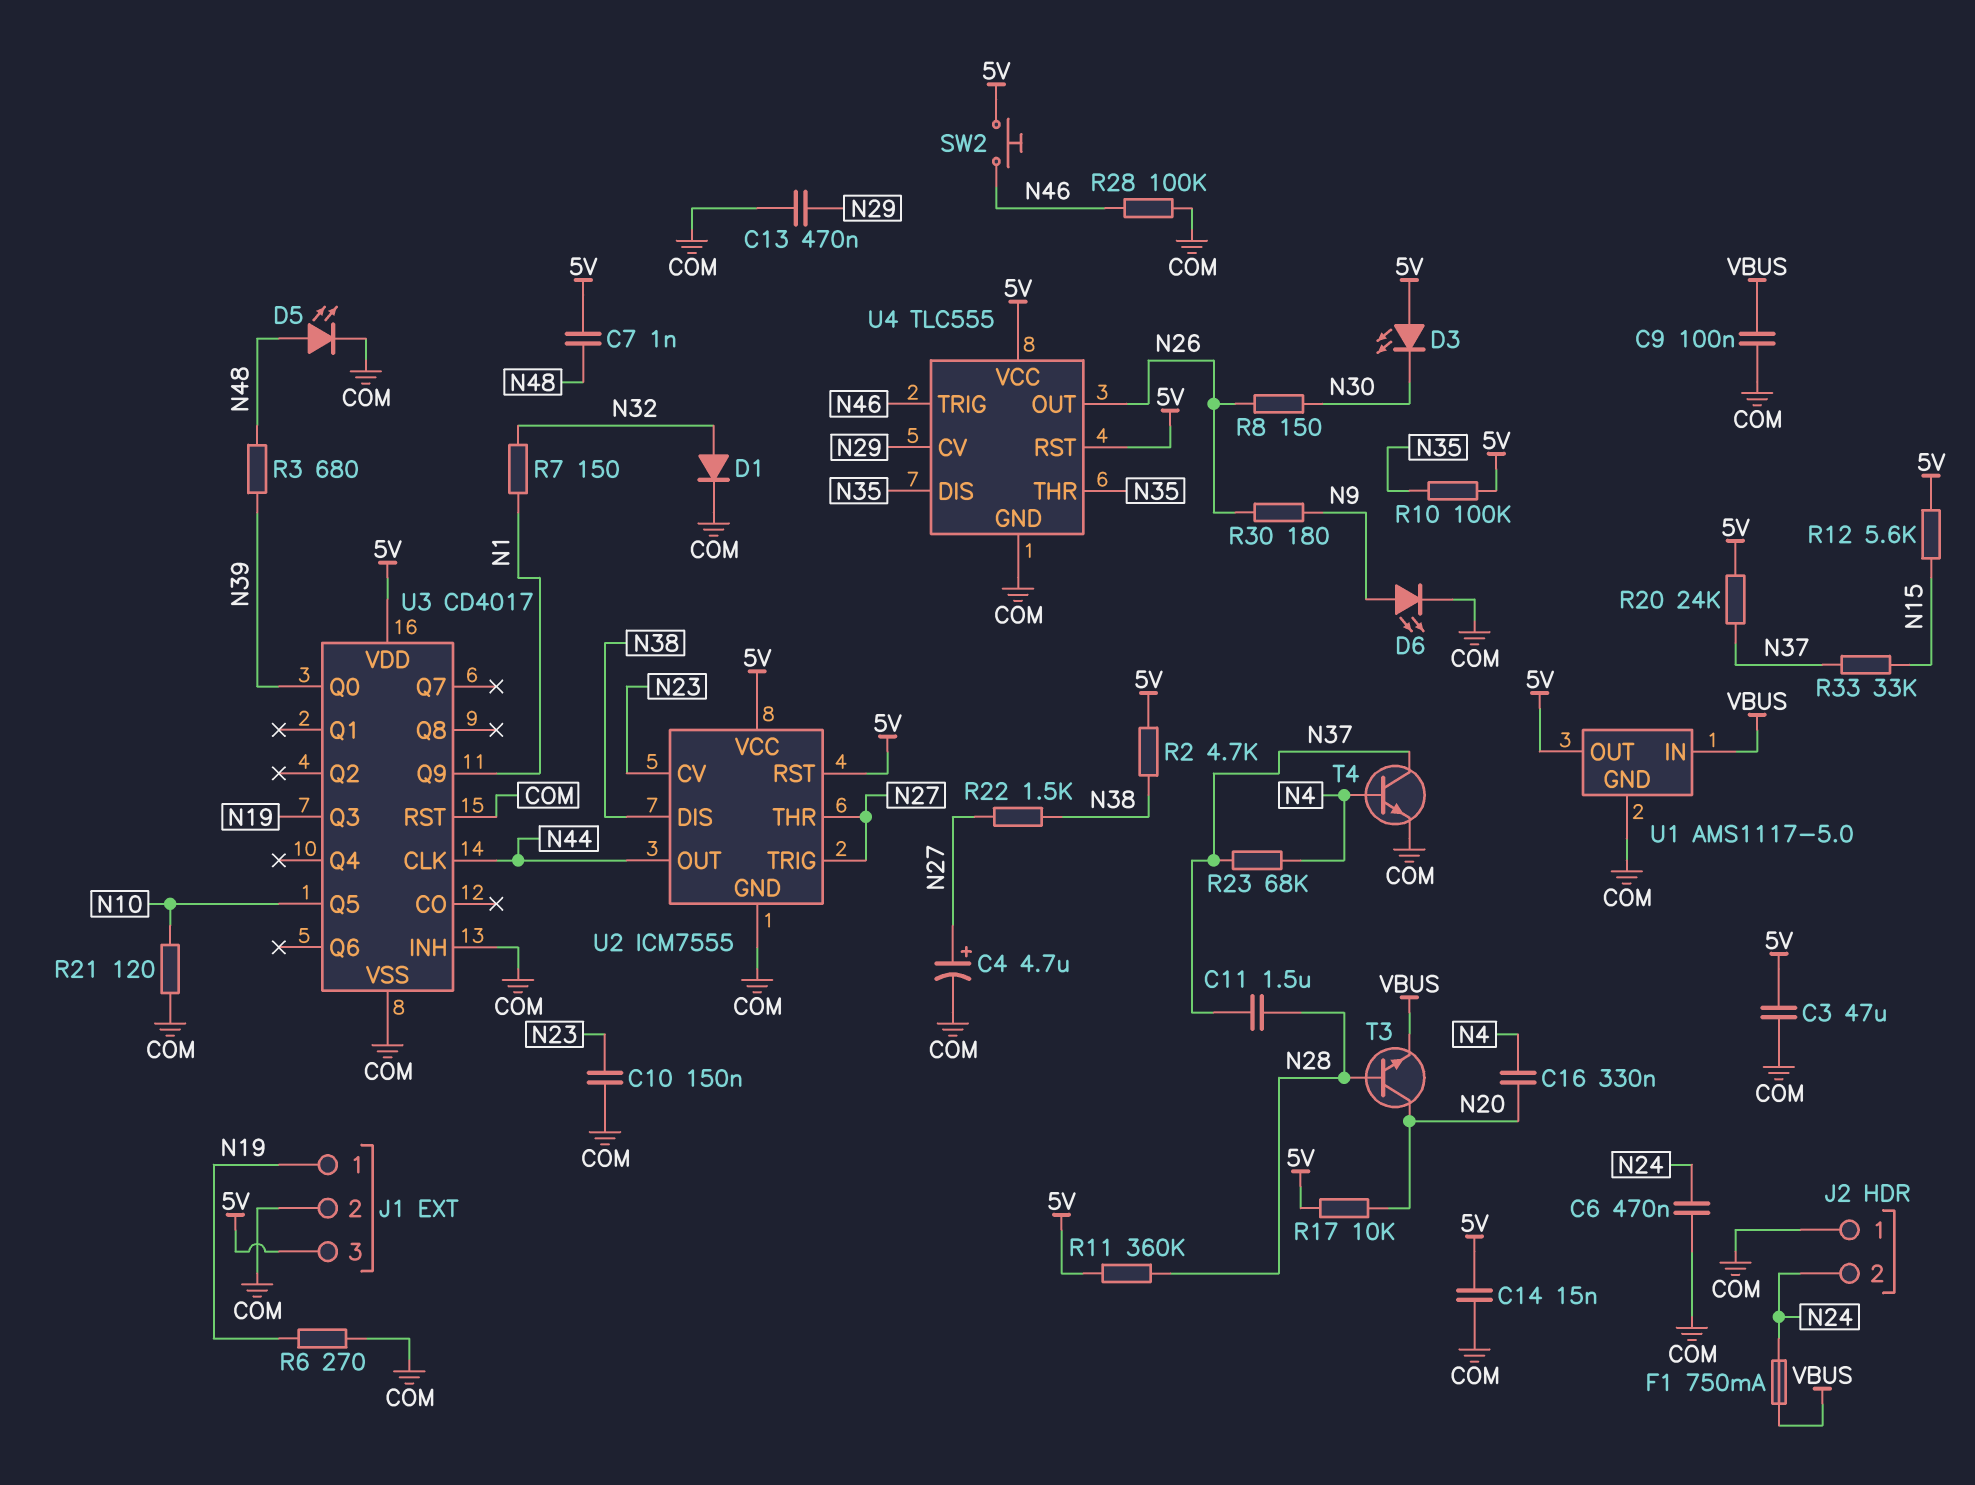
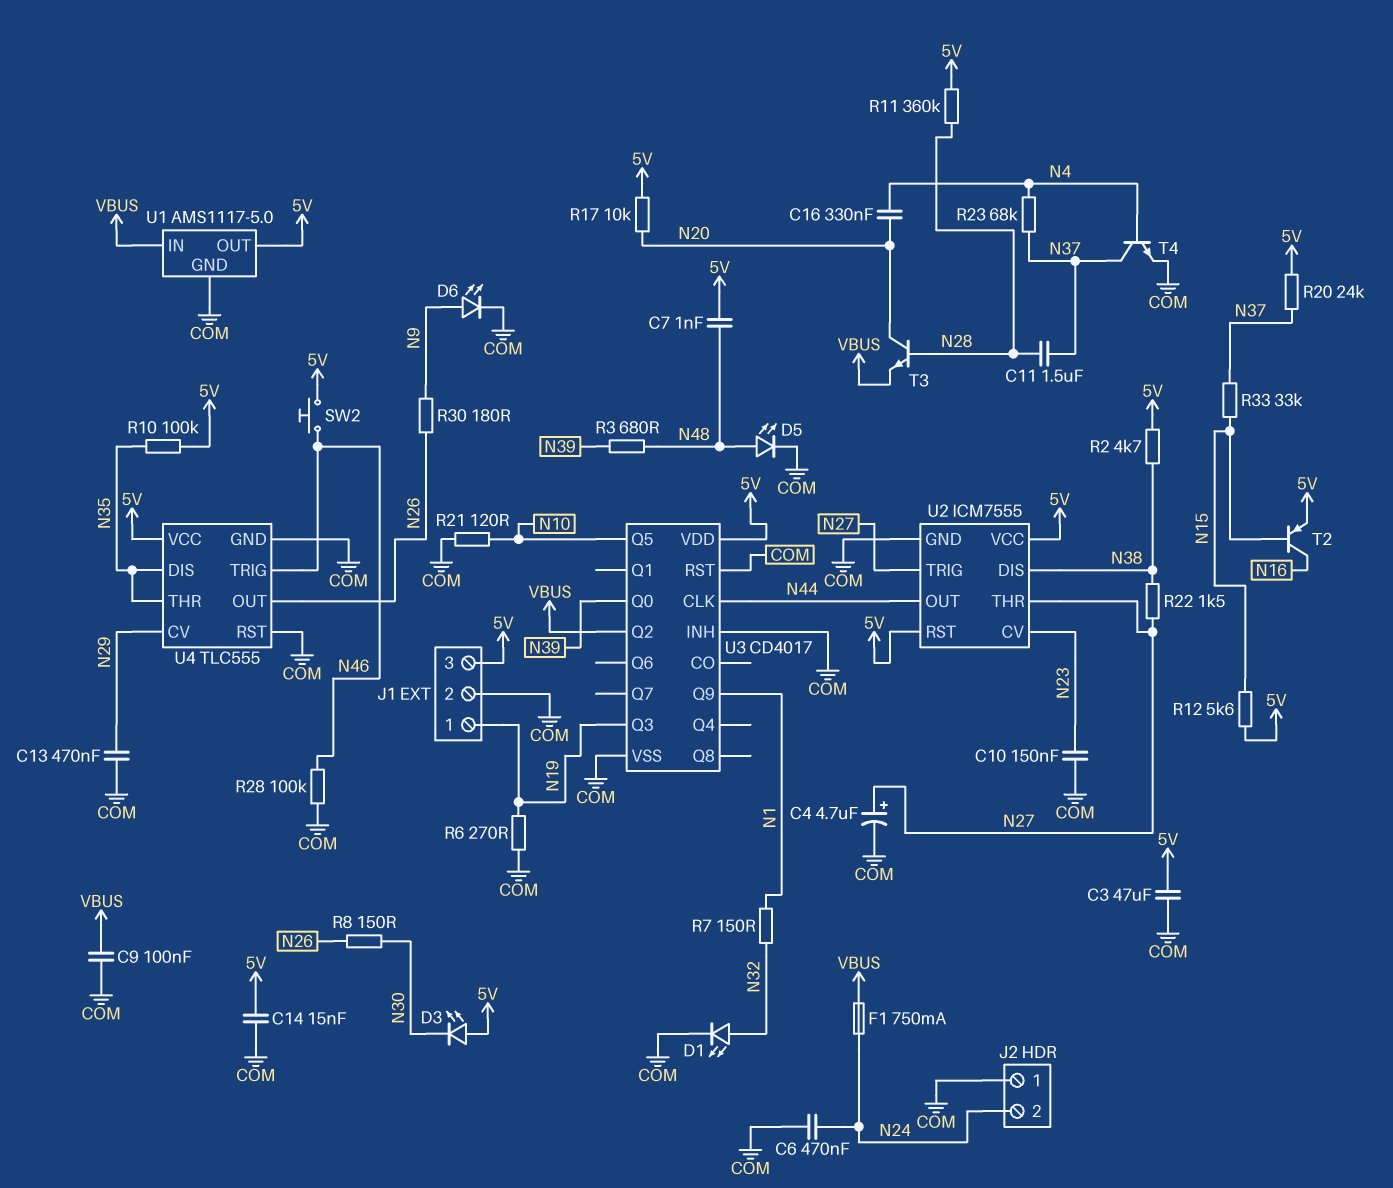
D1: diode (A N32, K COM) -> LED (A N32, K COM)
T2: none -> PNP (B N15, C N16, E 5V)
U3 pin Q2: none -> VBUS
U4 pin RST: 5V -> COM

